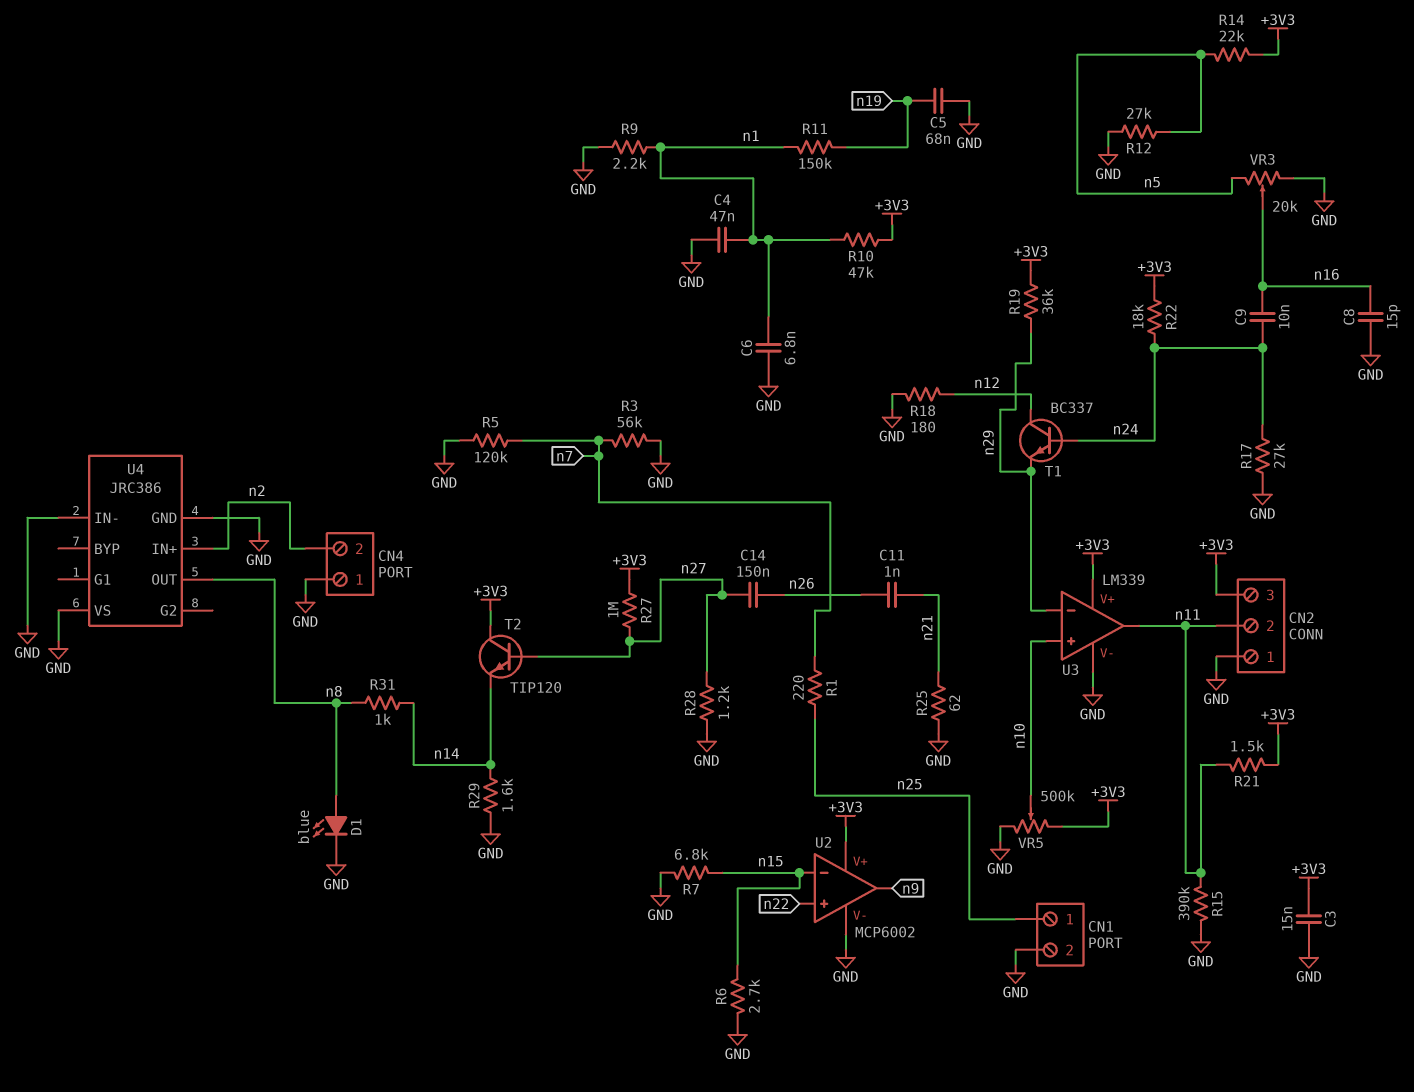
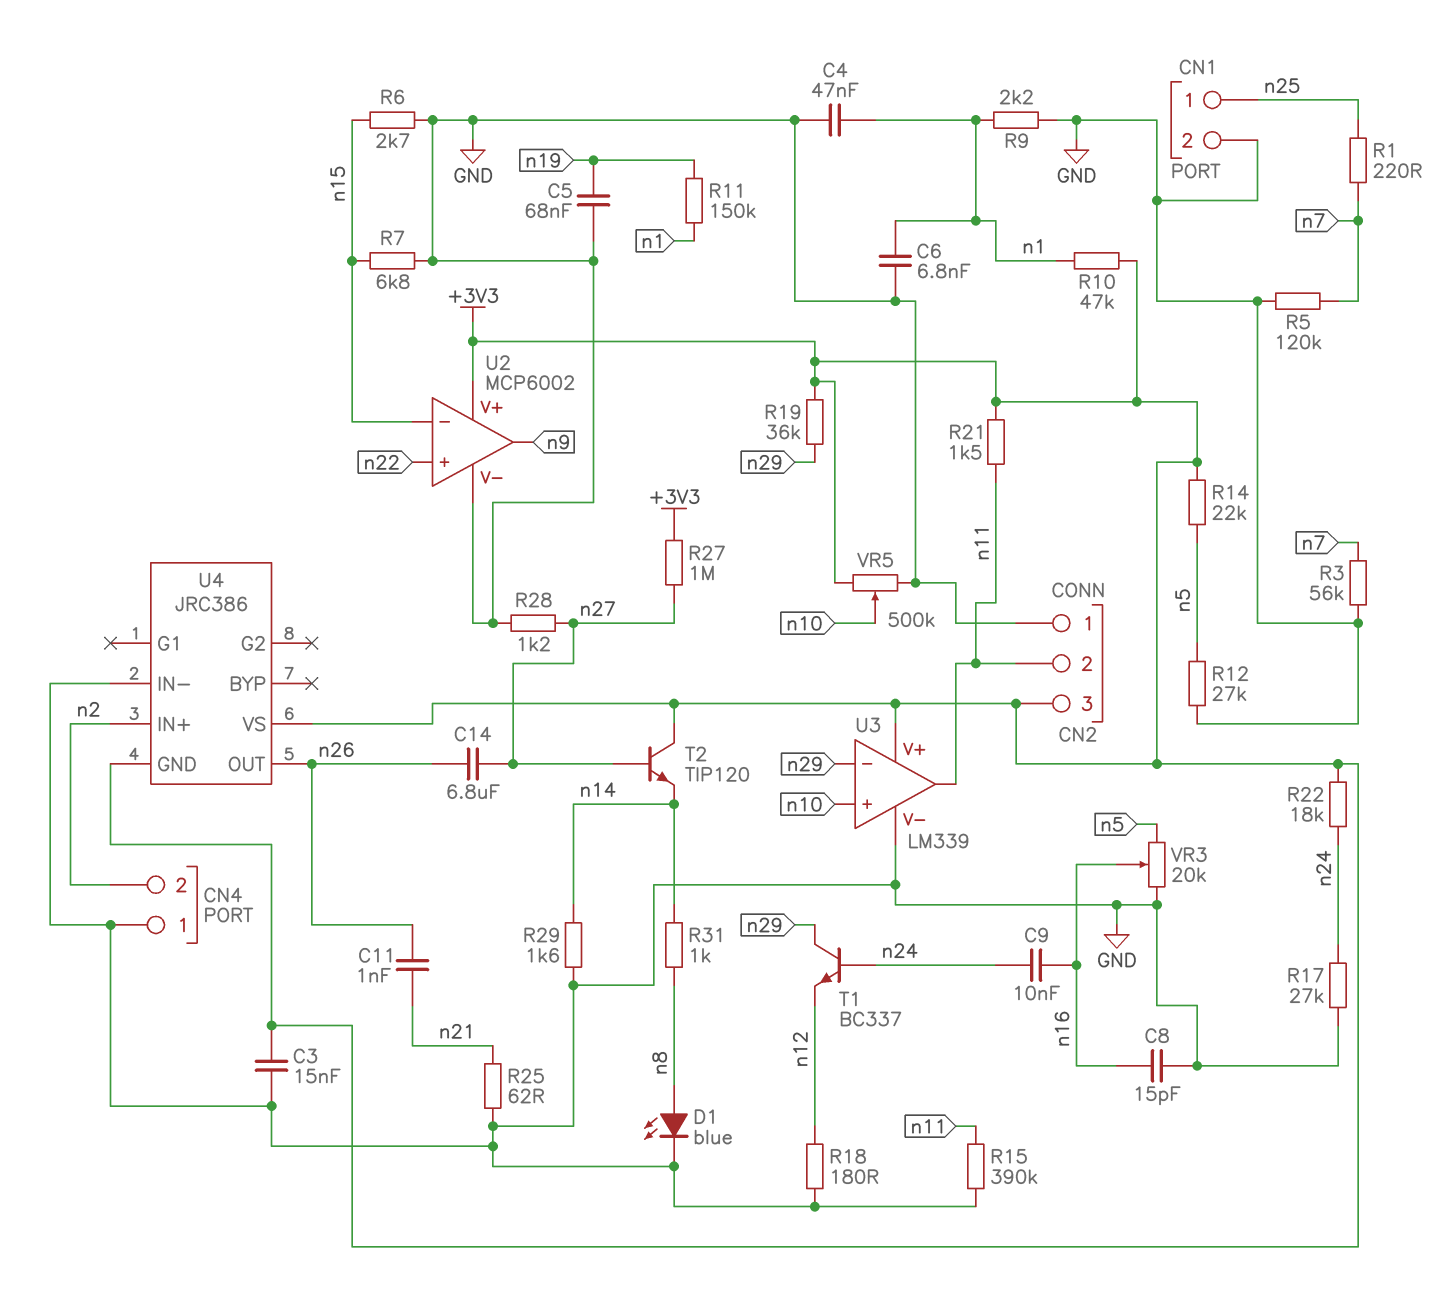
C14: 150nF (n26, n27) -> 6.8uF (n26, n27)
T1: NPN BC337 (B n24, C n12, E n29) -> NPN BC337 (B n24, C n29, E n12)
U4 pin GND: GND -> +3V3
U4 pin OUT: n8 -> n26
U4 pin VS: GND -> +3V3

